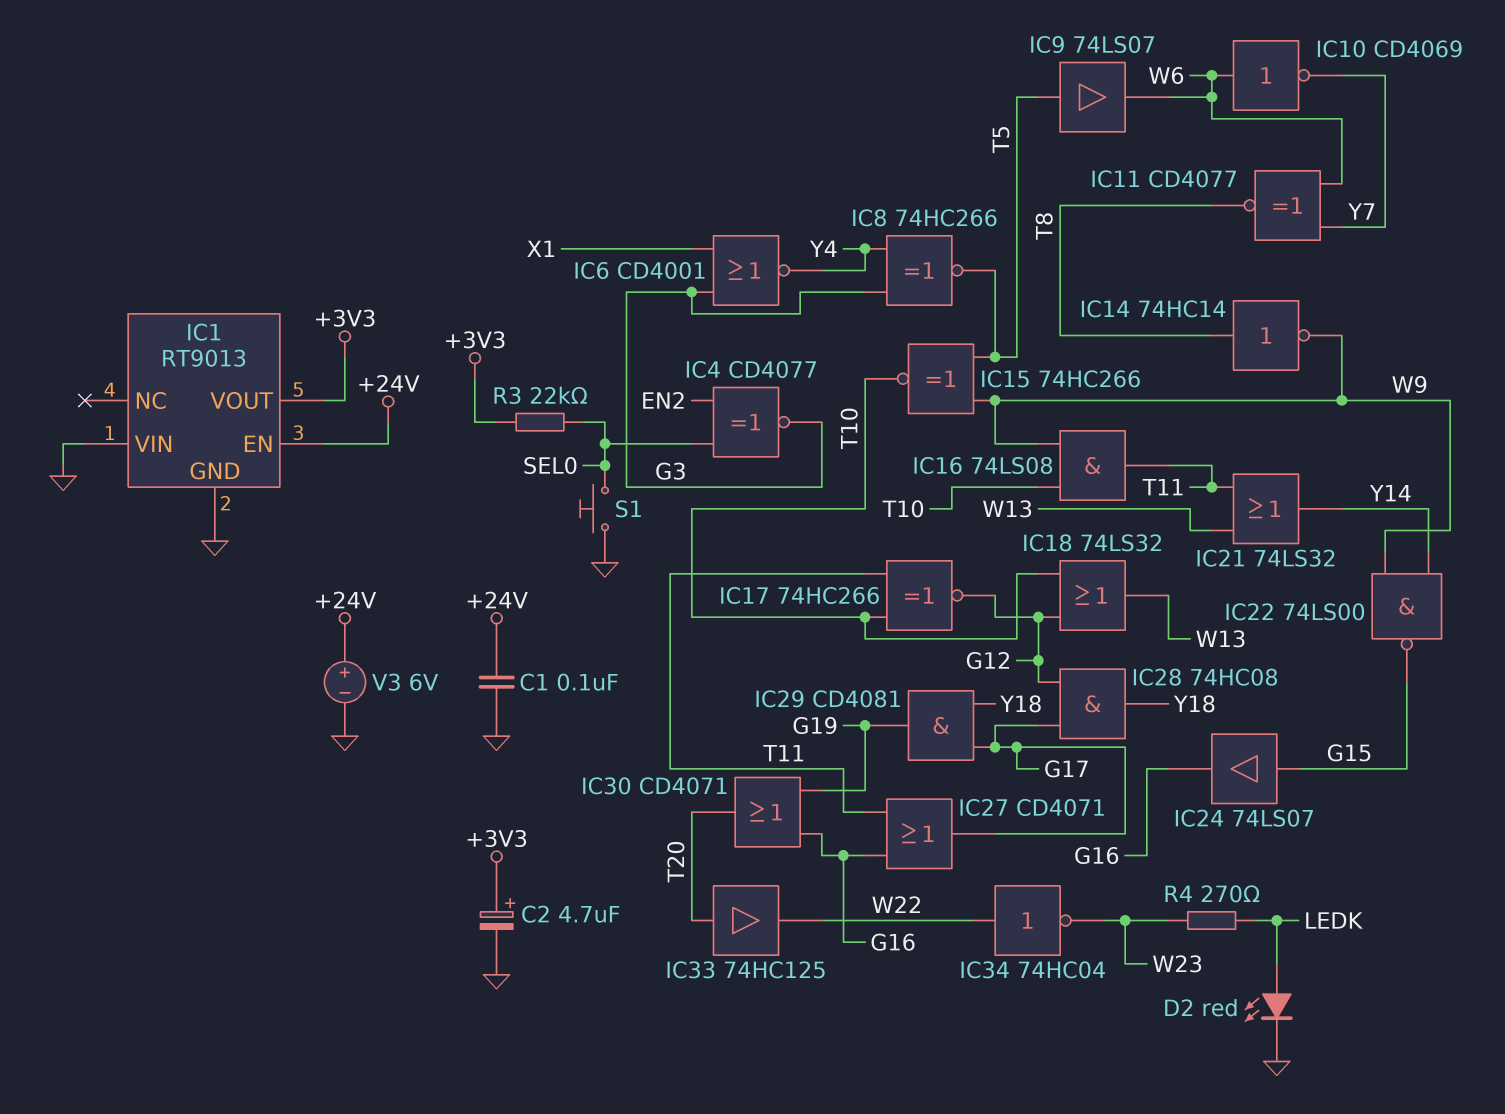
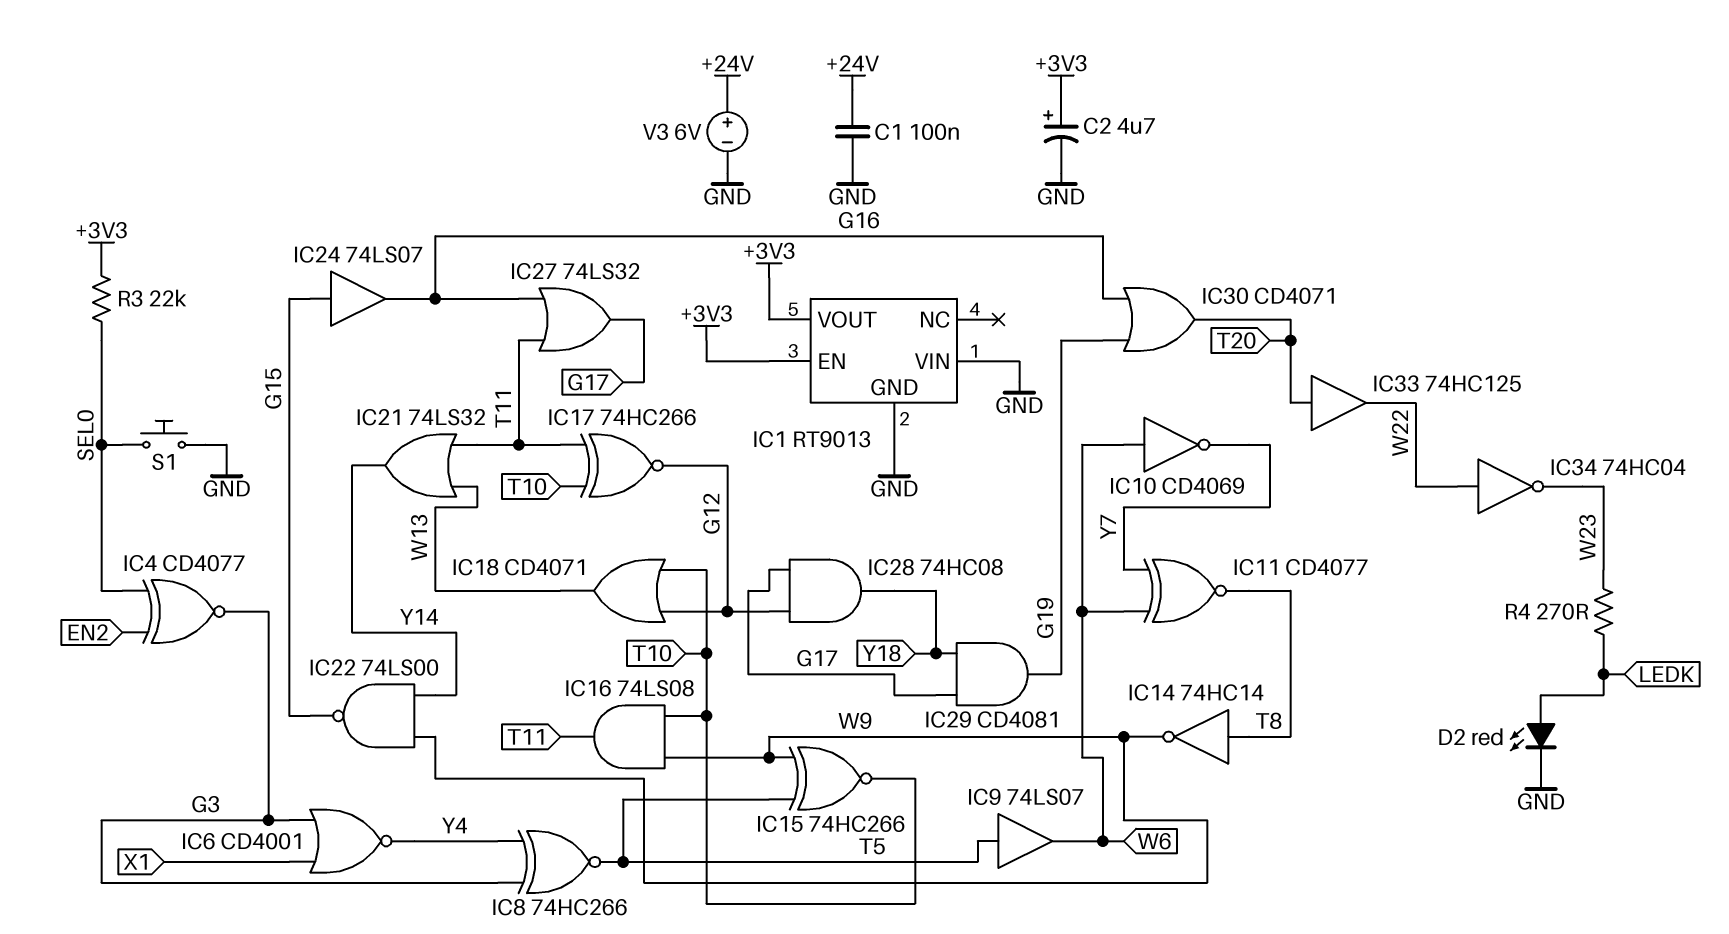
IC1 pin EN: +24V -> +3V3
IC18: OR 74LS32 (in G12, in T10, out W13) -> OR CD4071 (in G12, in T10, out W13)
IC27: OR CD4071 (in G16, in T11, out G17) -> OR 74LS32 (in G16, in T11, out G17)

